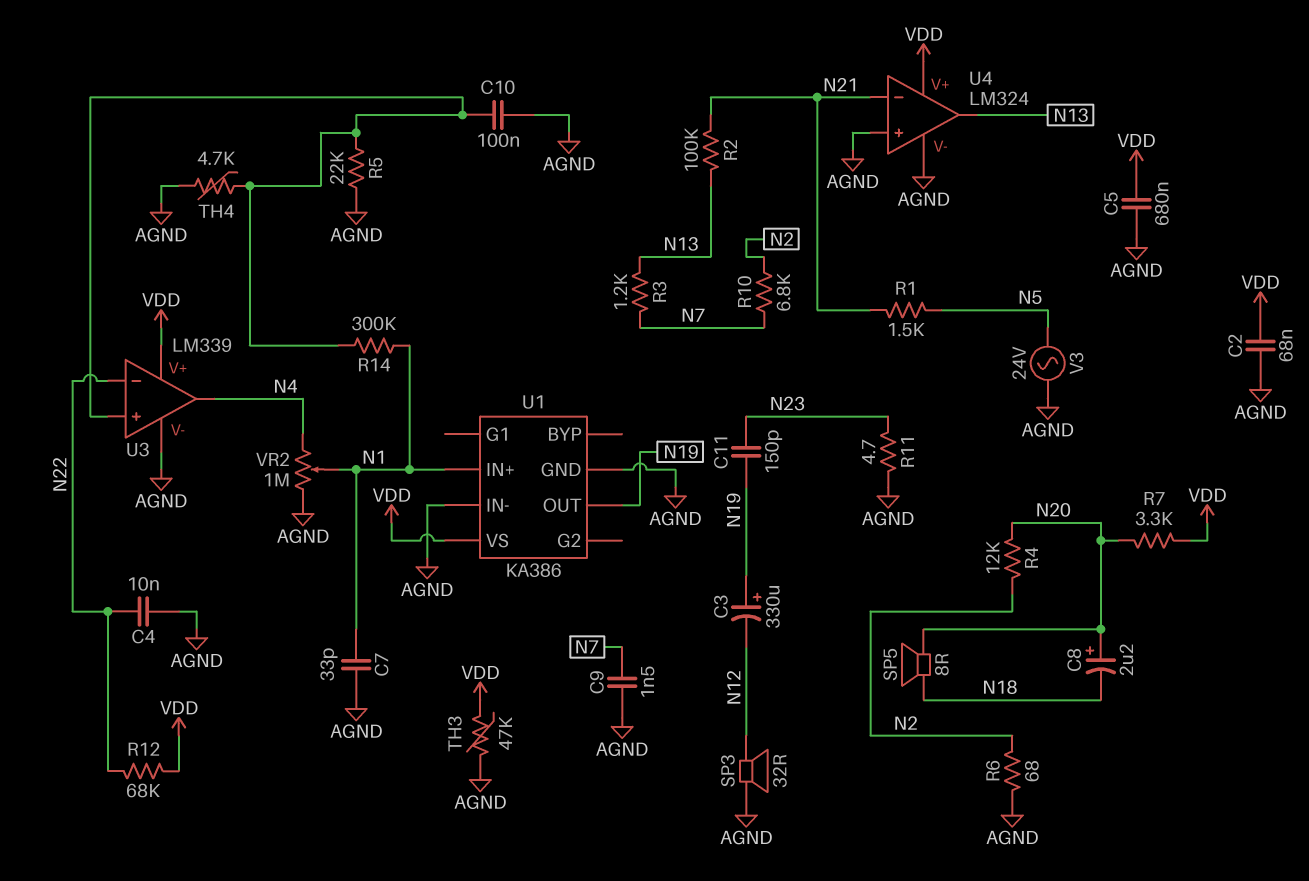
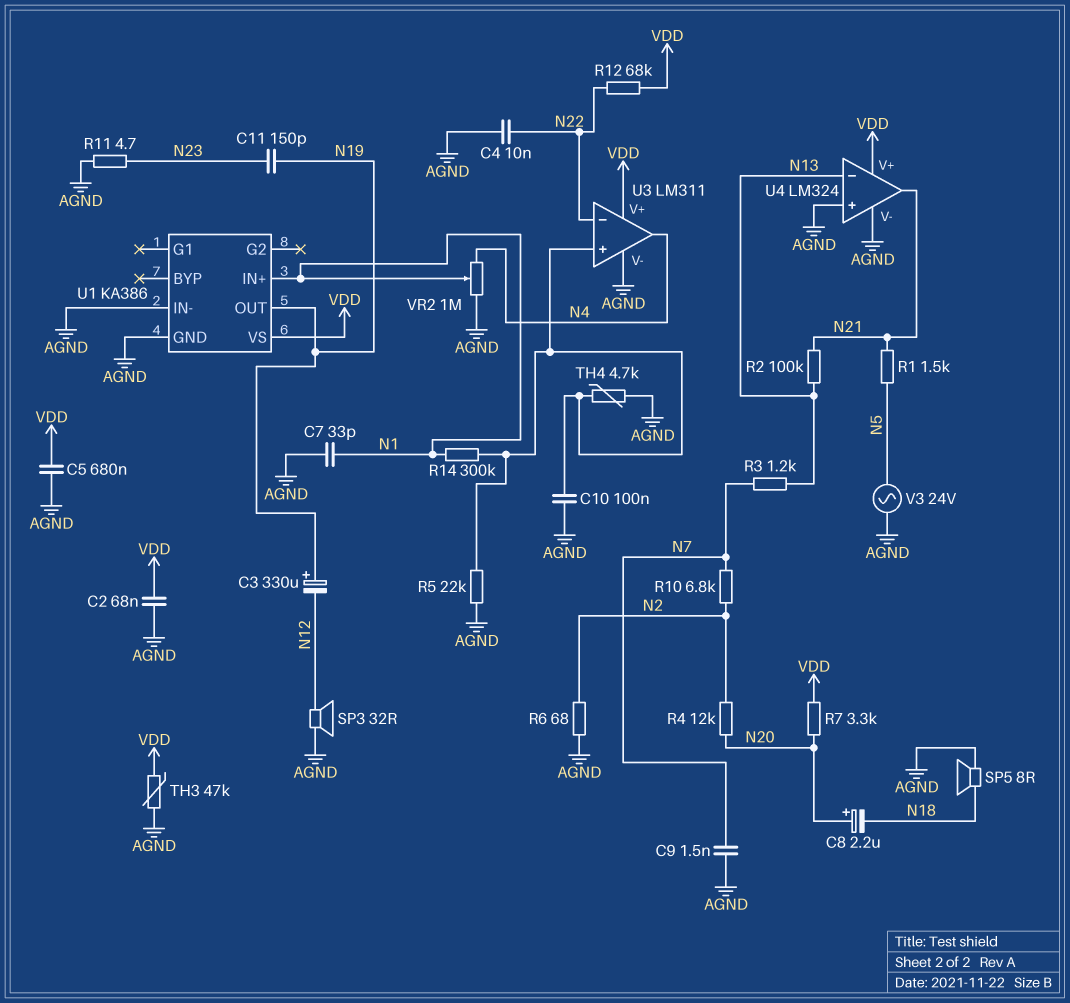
SP5: speaker 8R (N18, N20) -> speaker 8R (AGND, N18)
U3: LM339 -> LM311
U4 pin in-: N21 -> N13
U4 pin out: N13 -> N21

